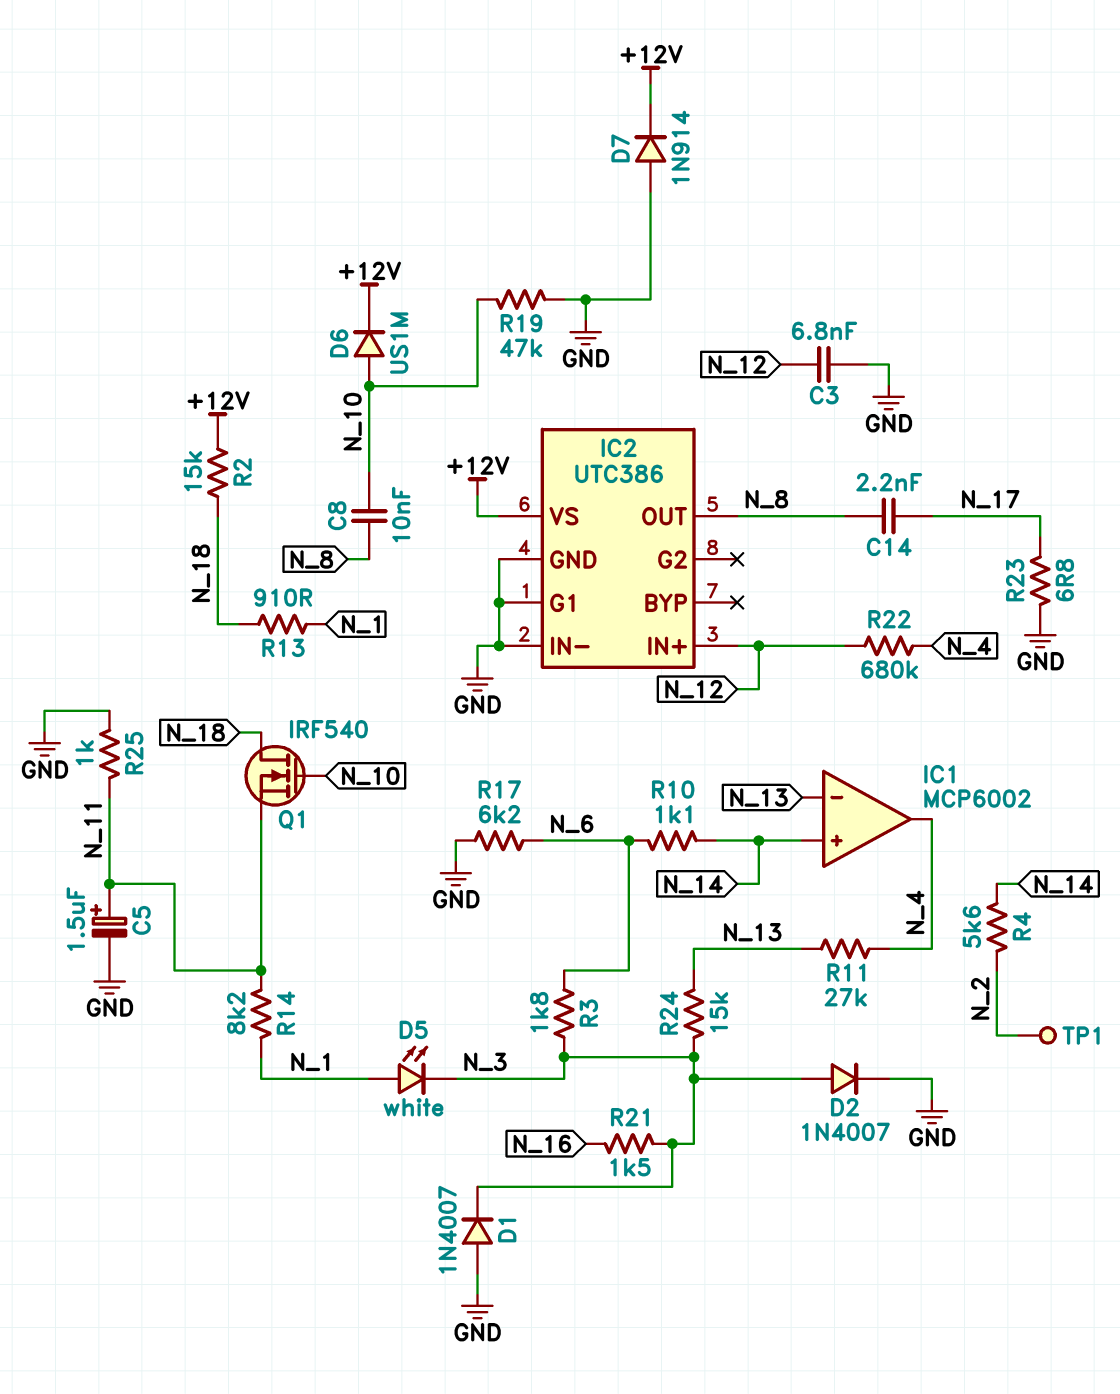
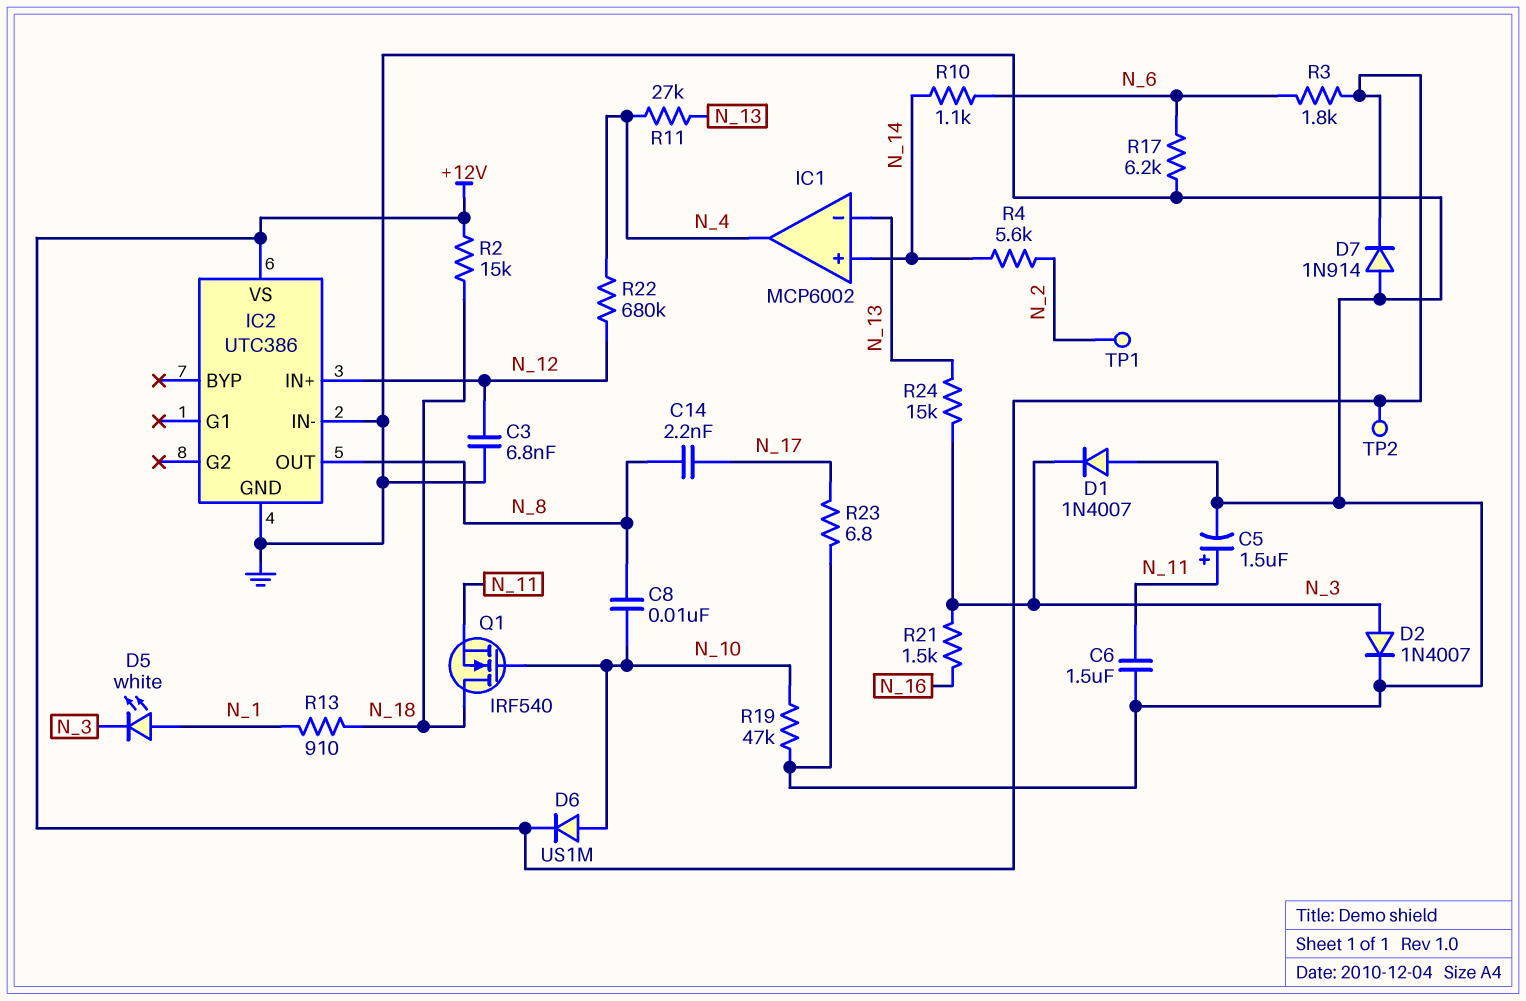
C6: none -> 1.5uF (GND, N_11)
IC2 pin G1: GND -> none
R3: 1.8k (N_3, N_6) -> 1.8k (+12V, N_6)
R14: 8.2k (N_1, N_11) -> none
R25: 1k (GND, N_11) -> none
TP2: none -> test point (+12V)

